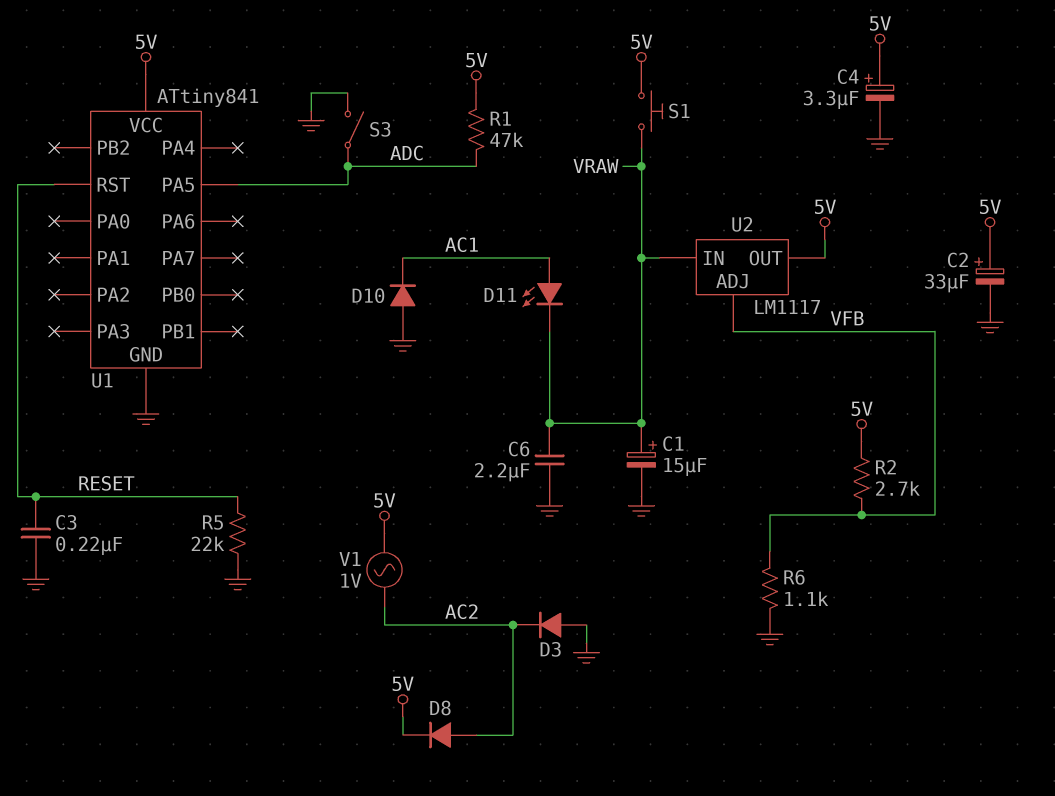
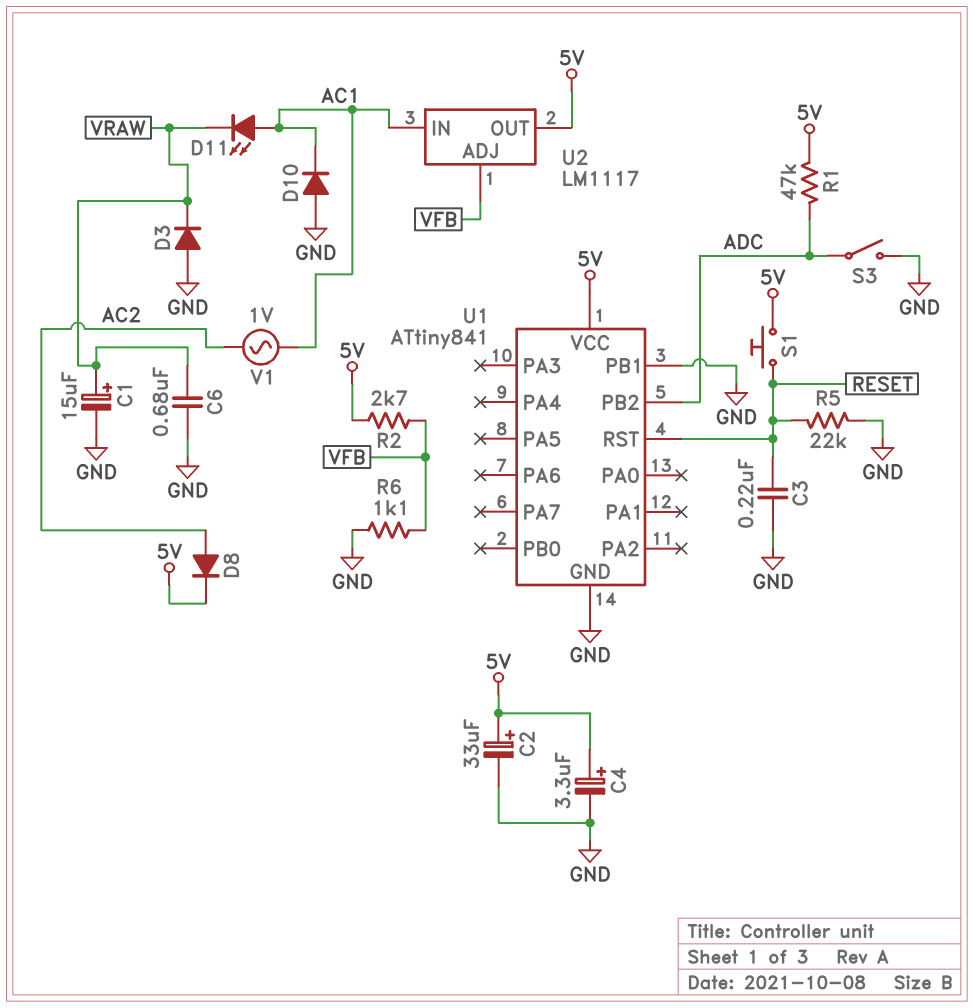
C6: 2.2uF (GND, VRAW) -> 680nF (GND, VRAW)
D3: diode (A GND, K AC2) -> diode (A GND, K VRAW)
S1: button (5V, VRAW) -> button (5V, RESET)
U1 pin PA5: ADC -> none
U1 pin PB1: none -> GND
U1 pin PB2: none -> ADC
U2 pin IN: VRAW -> AC1
V1: AC 1V (5V, AC2) -> AC 1V (AC1, AC2)

